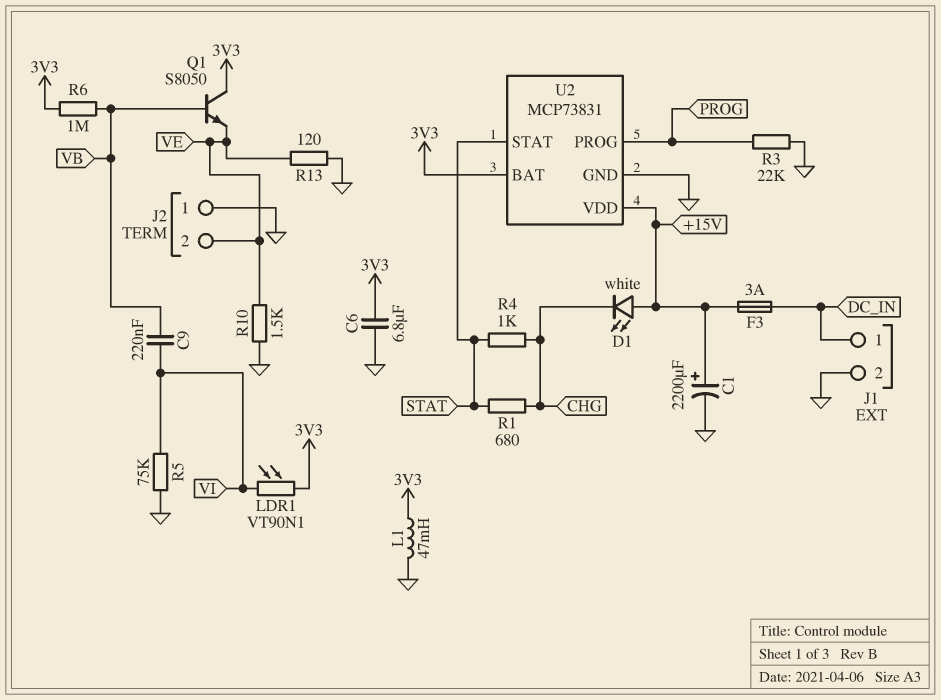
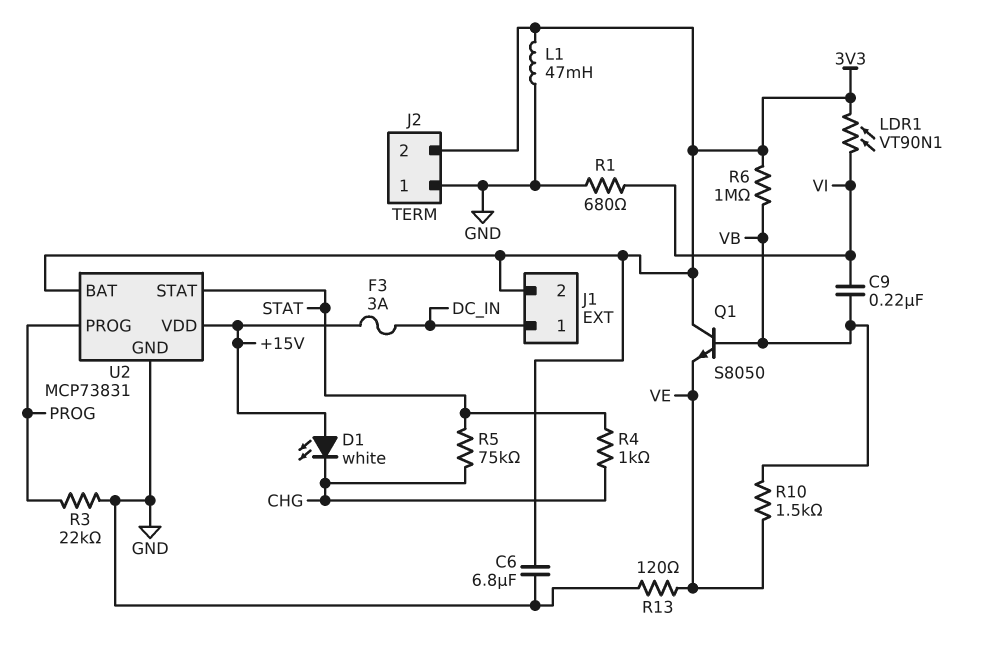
C1: 2200uF (plus +15V, minus GND) -> none
J1 pin 2: GND -> 3V3
J2 pin 2: VE -> 3V3
R1: 680 (CHG, STAT) -> 680 (GND, VI)
R5: 75k (GND, VI) -> 75k (CHG, STAT)
R10: 1.5k (GND, VE) -> 1.5k (VB, VE)

